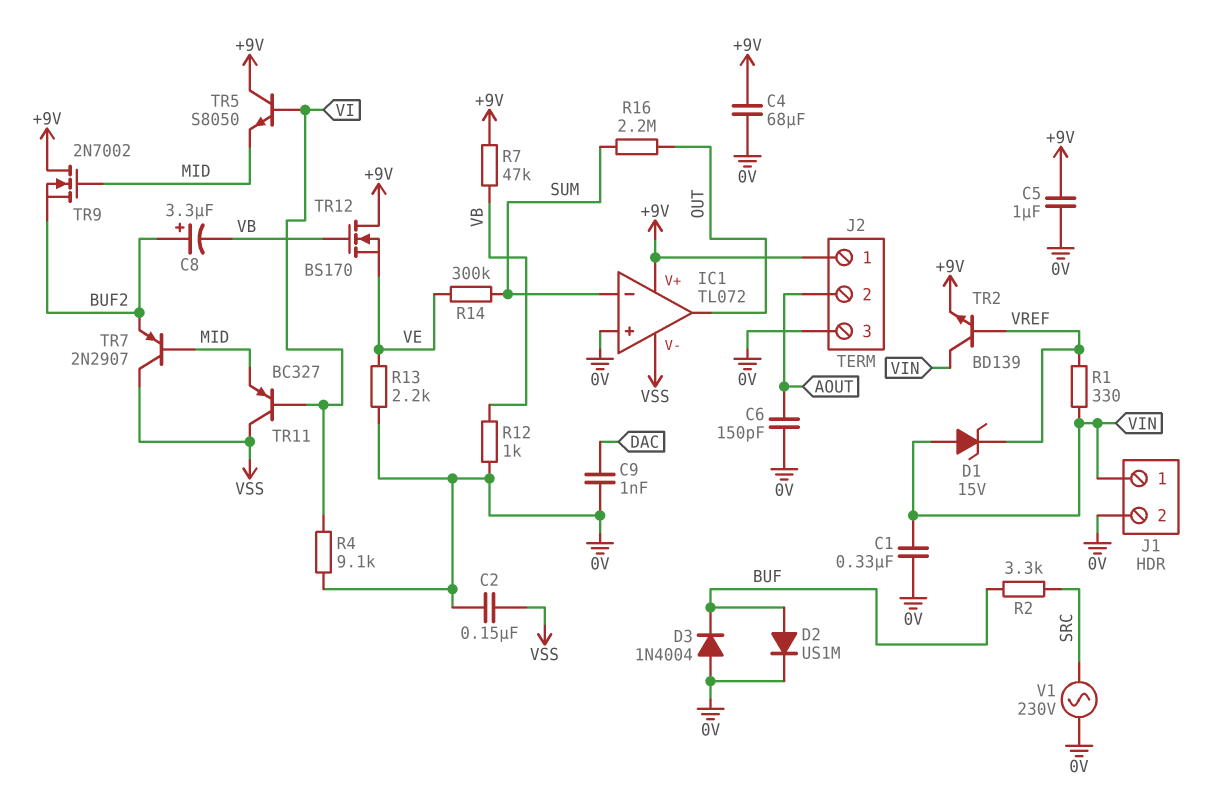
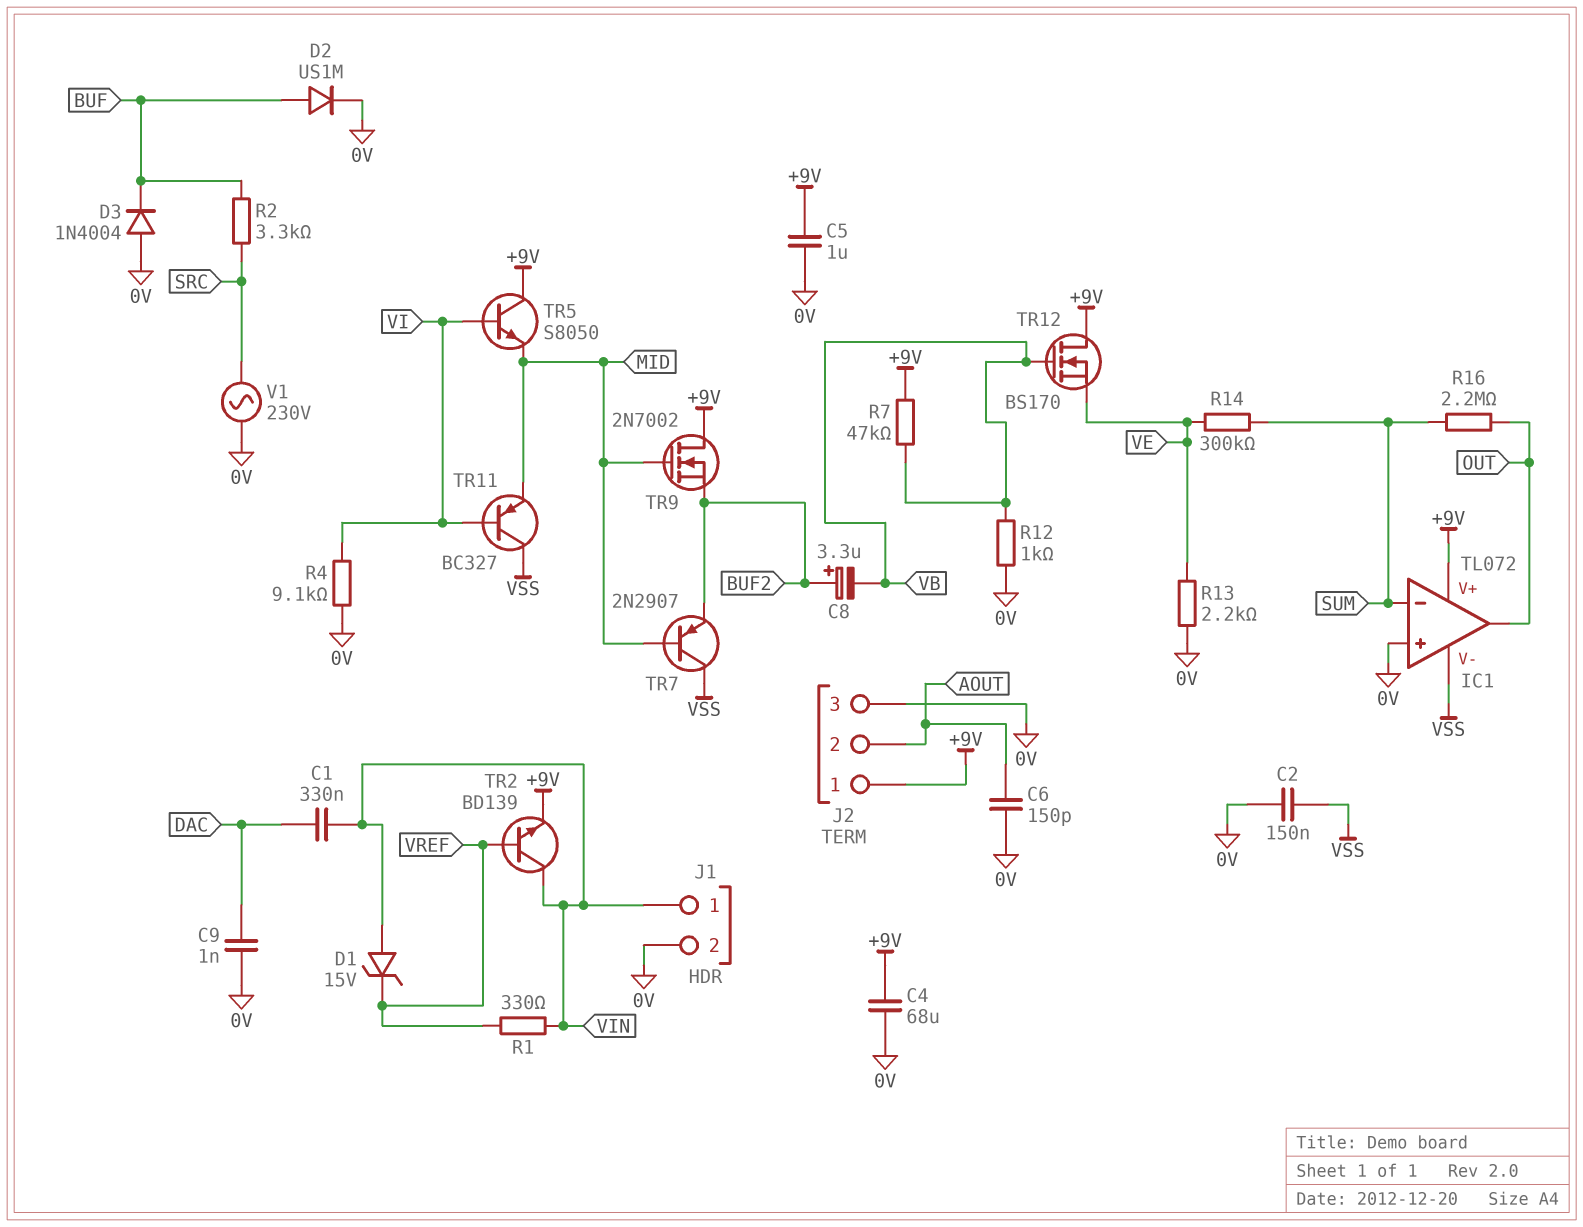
C1: 330nF (0V, VIN) -> 330nF (DAC, VIN)

